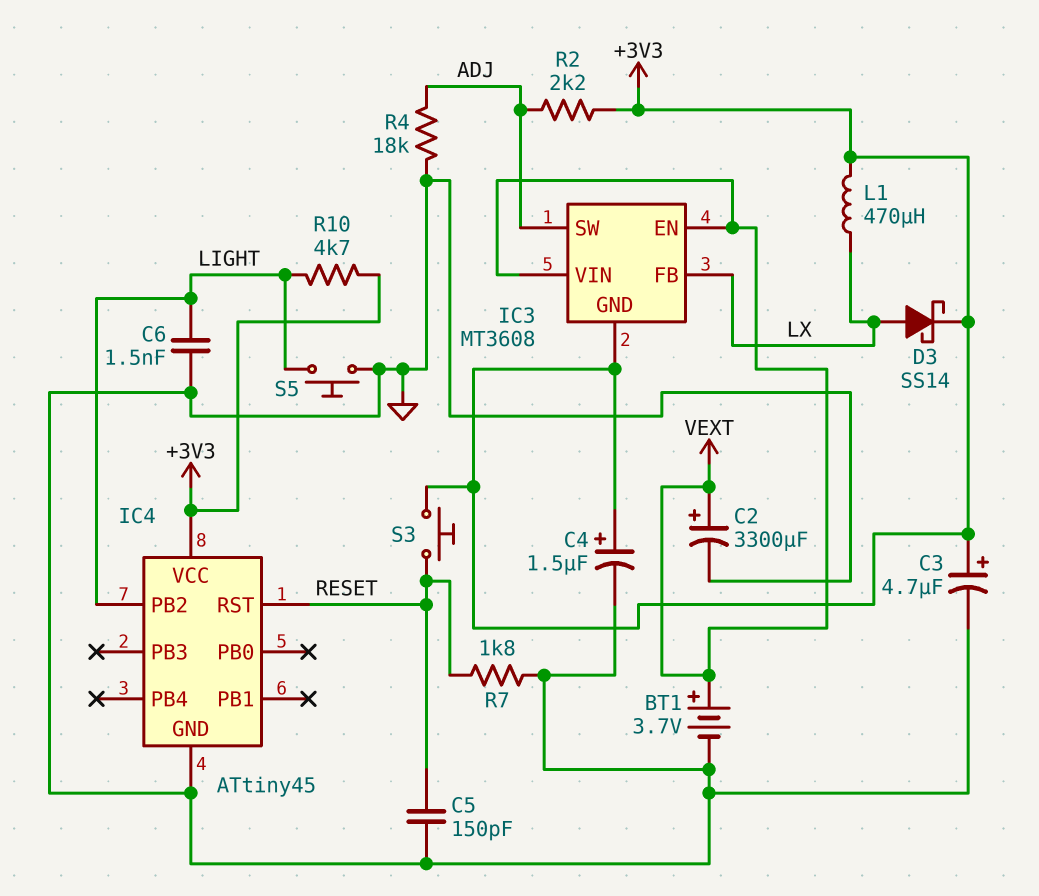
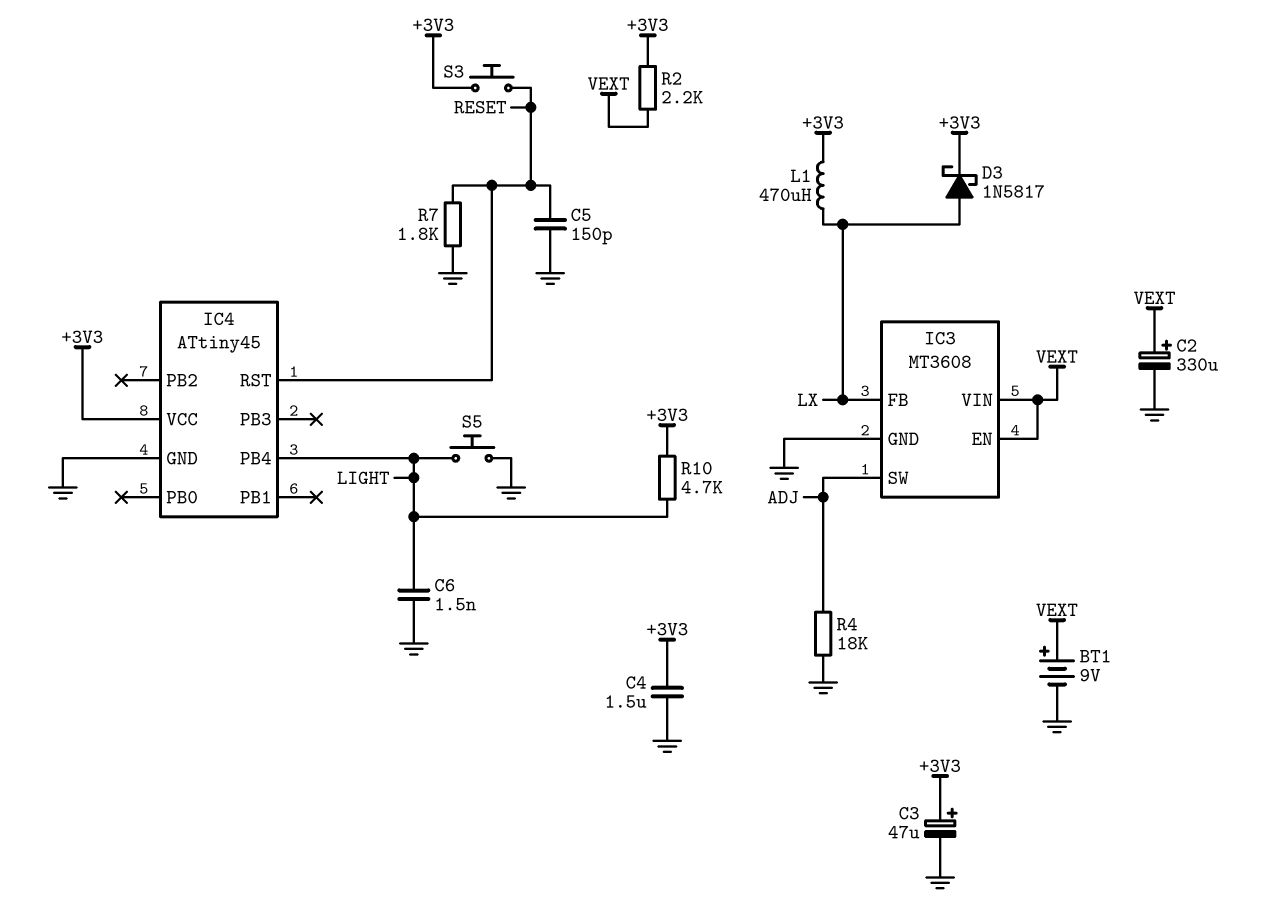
BT1: 3.7V (plus VEXT, minus GND) -> 9V (plus VEXT, minus GND)
C2: 3300uF (plus VEXT, minus GND) -> 330uF (plus VEXT, minus GND)
C3: 4.7uF (plus +3V3, minus GND) -> 47uF (plus +3V3, minus GND)
C4: 1.5uF (plus +3V3, minus GND) -> 1.5uF (+3V3, GND)
D3: schottky SS14 (A LX, K +3V3) -> schottky 1N5817 (A LX, K +3V3)
IC3 pin GND: +3V3 -> GND
IC4 pin PB2: LIGHT -> none
IC4 pin PB4: none -> LIGHT
R2: 2.2k (+3V3, ADJ) -> 2.2k (+3V3, VEXT)

